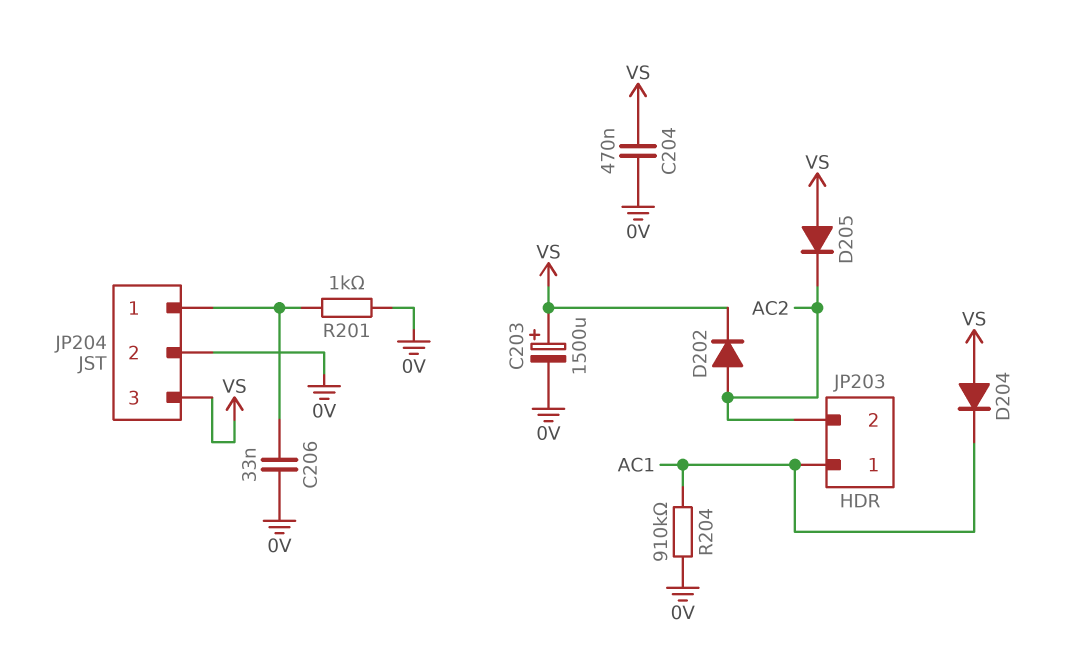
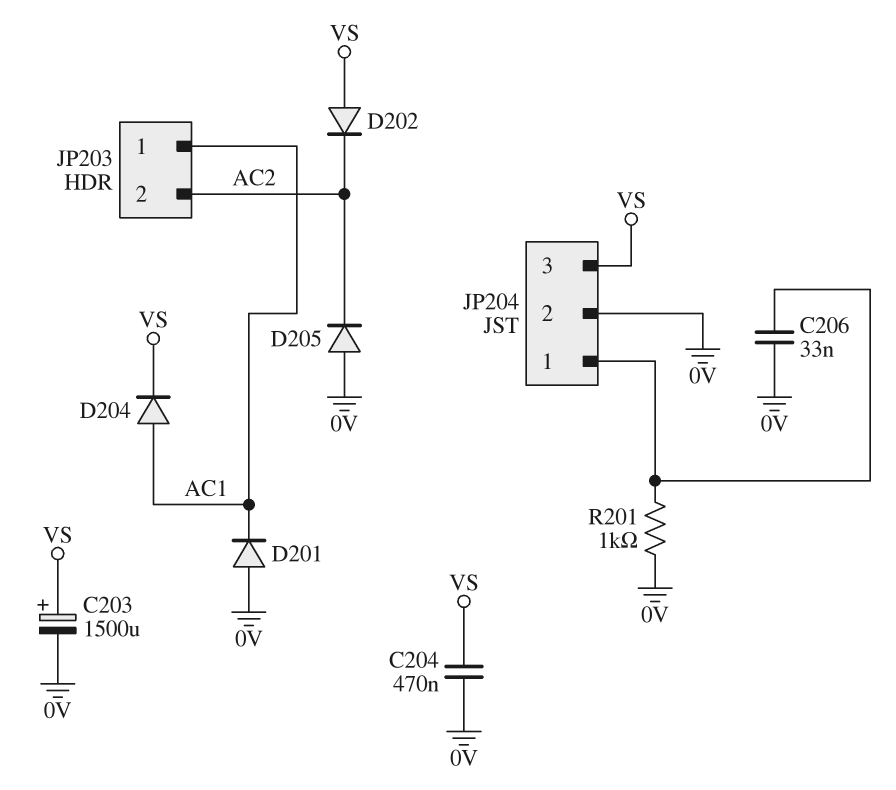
D201: none -> diode (A 0V, K AC1)
D202: diode (A AC2, K VS) -> diode (A VS, K AC2)
D204: diode (A VS, K AC1) -> diode (A AC1, K VS)
D205: diode (A VS, K AC2) -> diode (A 0V, K AC2)
R204: 910k (0V, AC1) -> none

